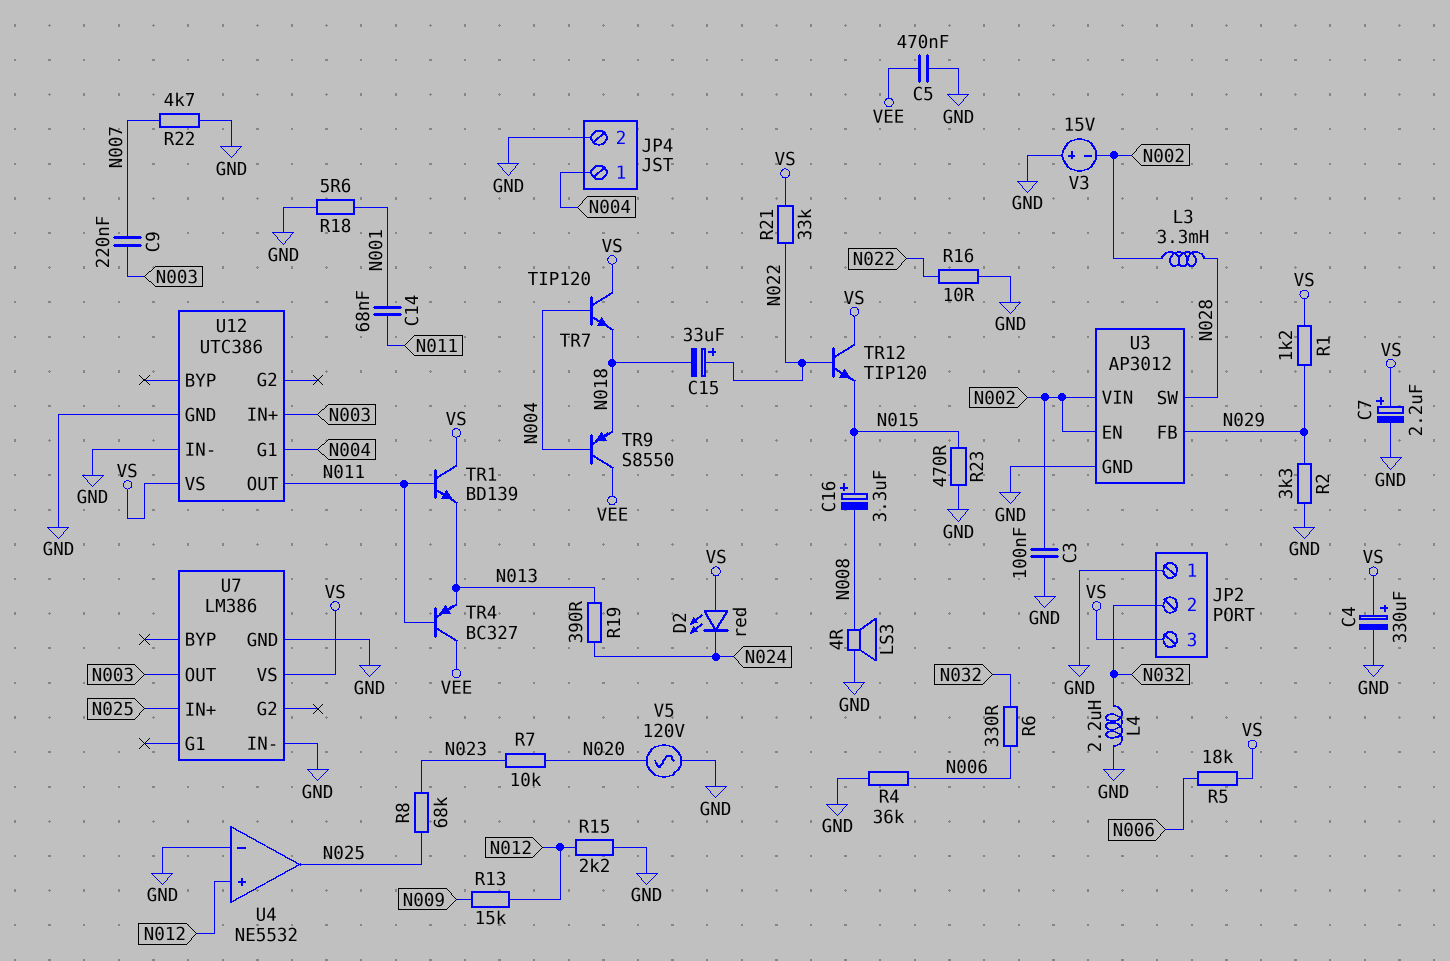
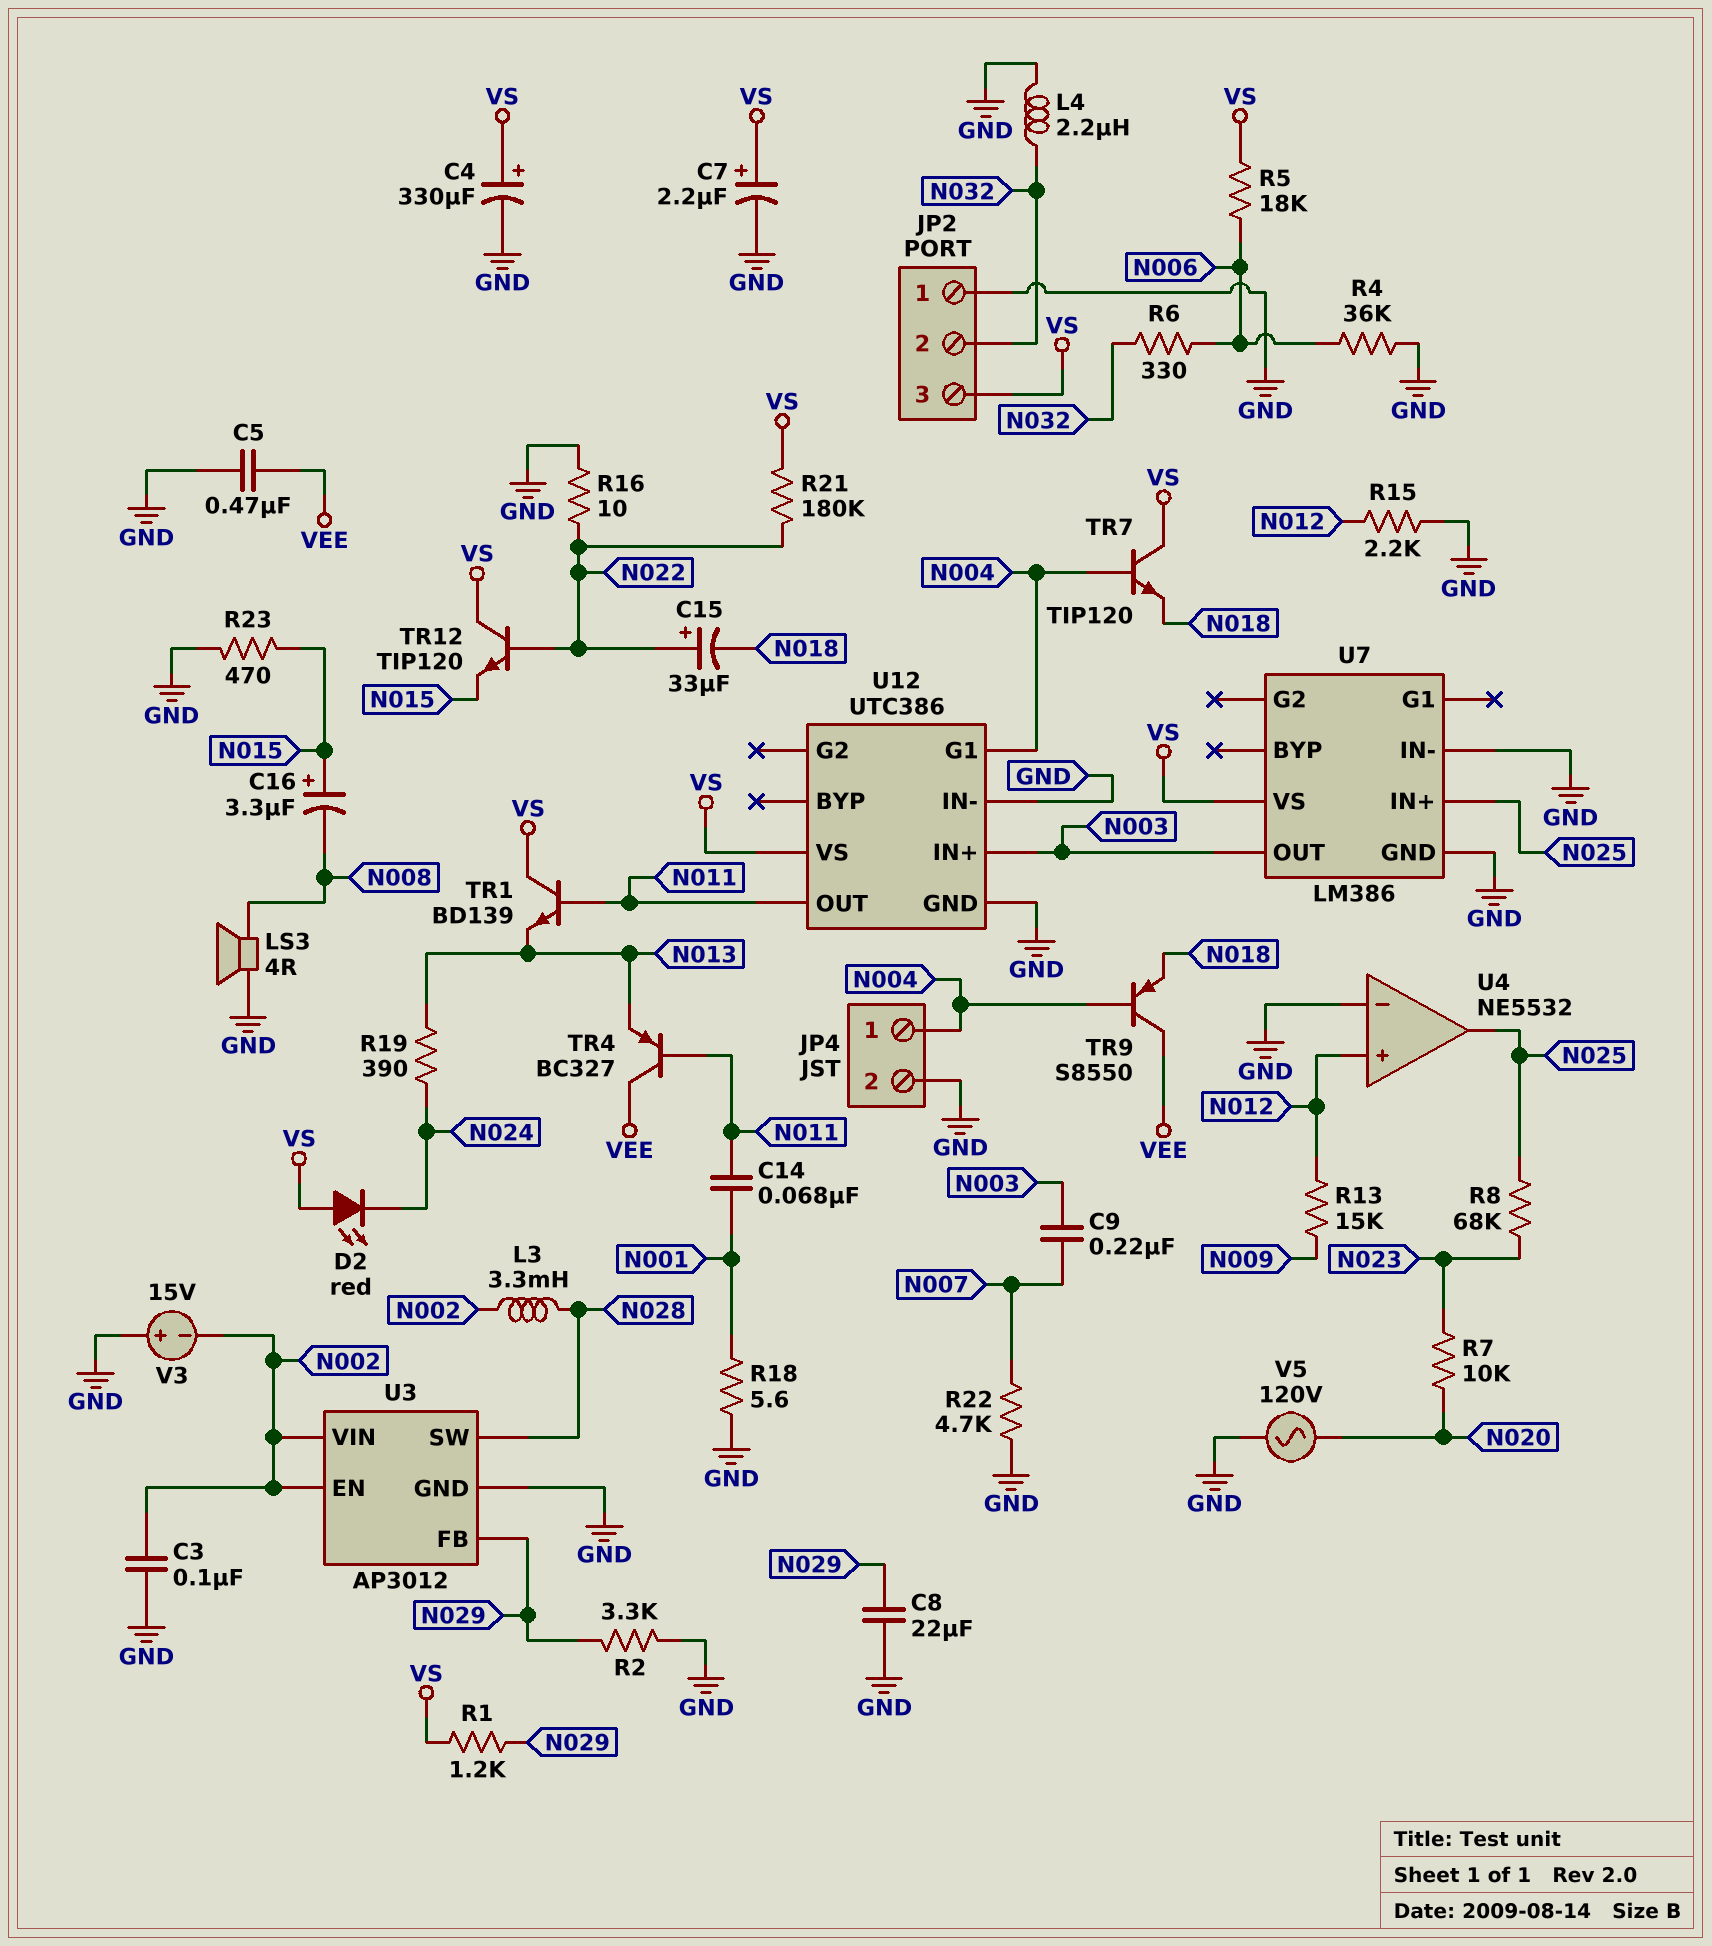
C8: none -> 22uF (GND, N029)
R21: 33k (N022, VS) -> 180k (N022, VS)

